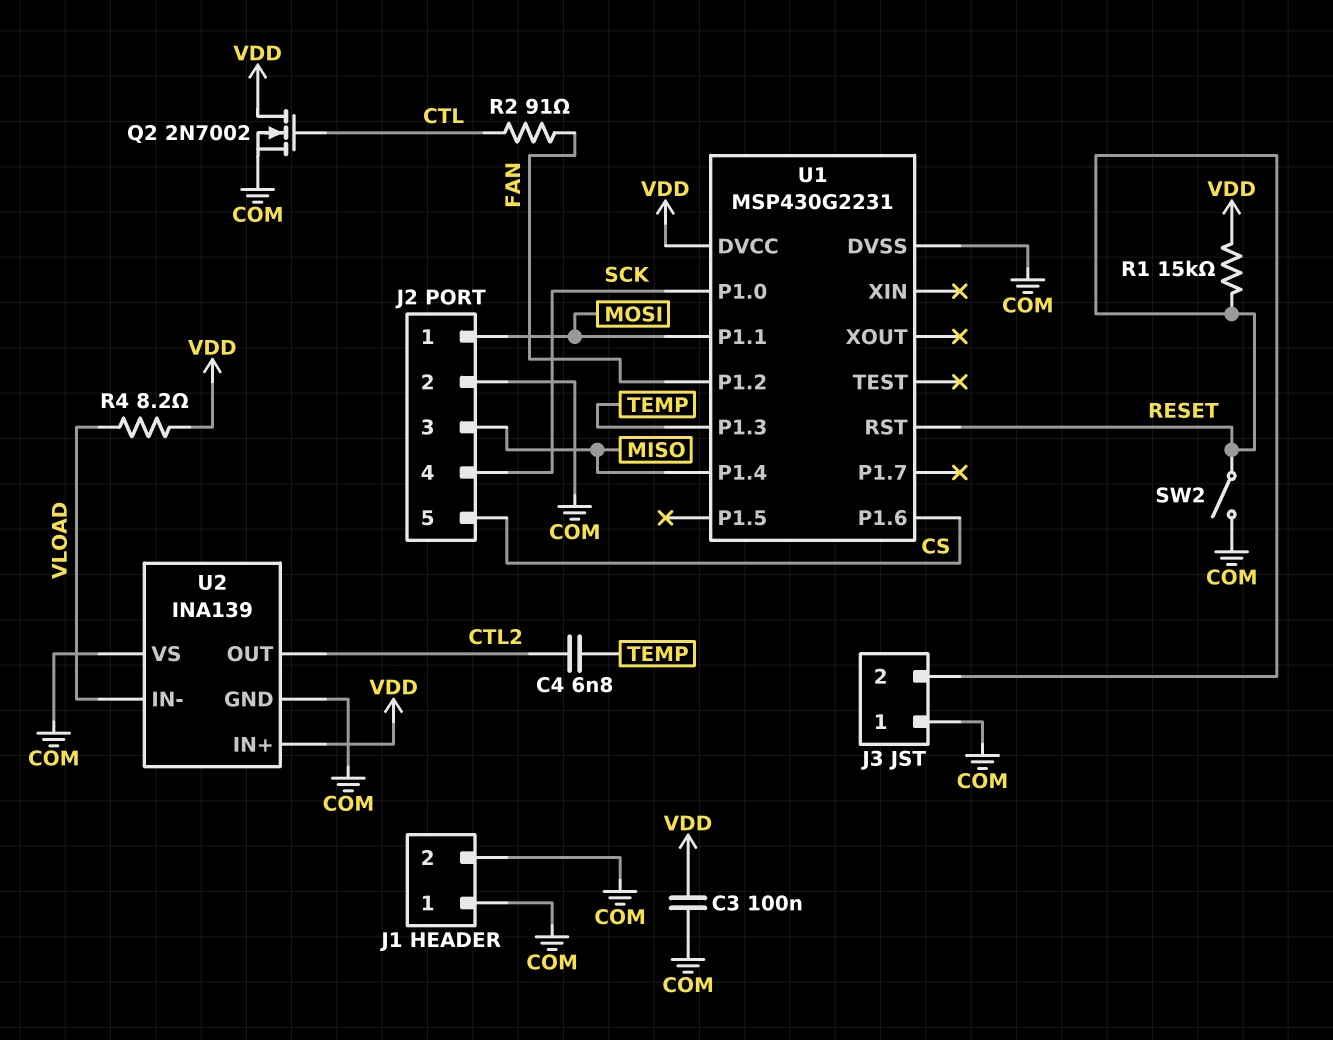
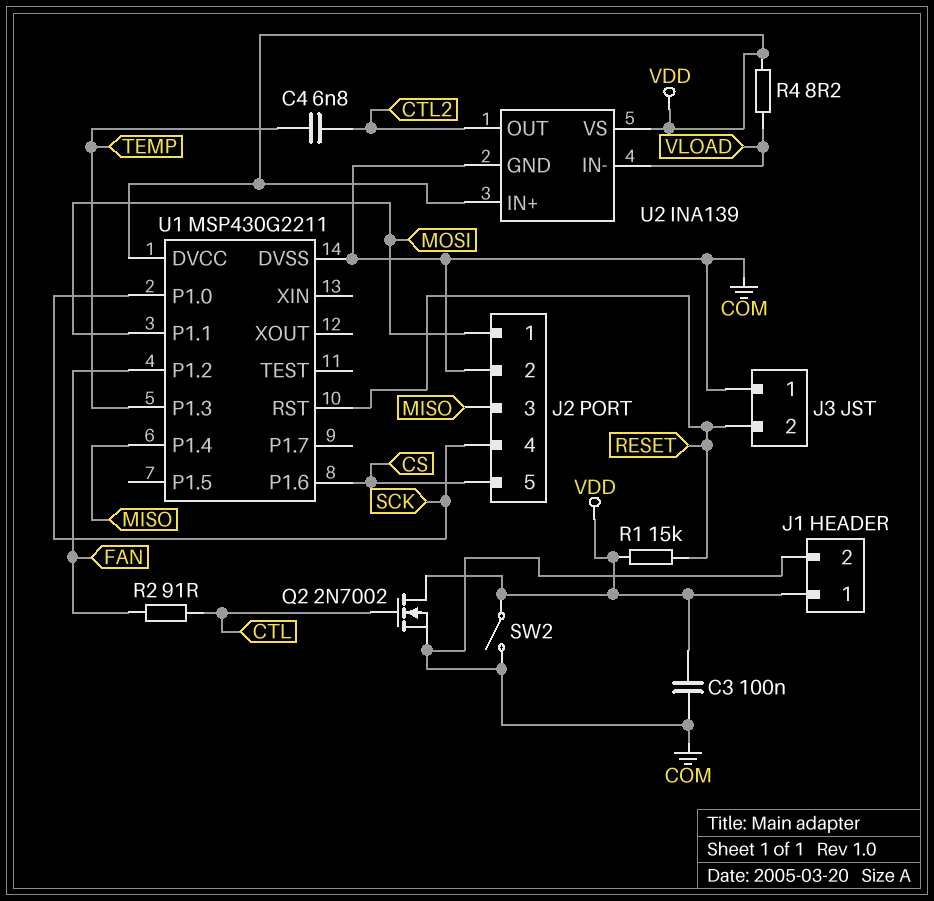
J1 pin 1: COM -> VDD
SW2: switch (COM, RESET) -> switch (COM, VDD)
U1: MSP430G2231 -> MSP430G2211
U2 pin VS: COM -> VDD

